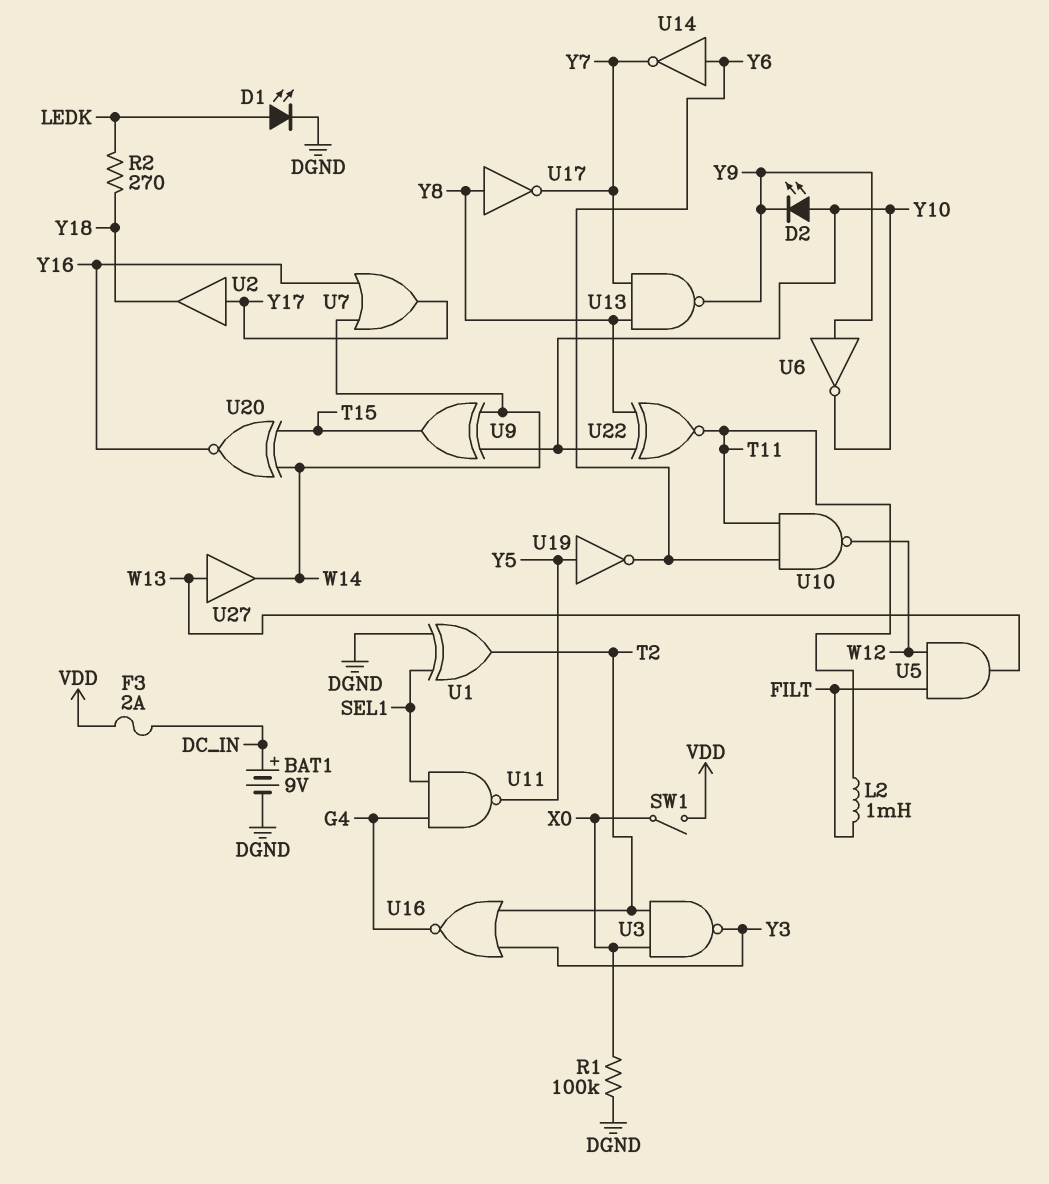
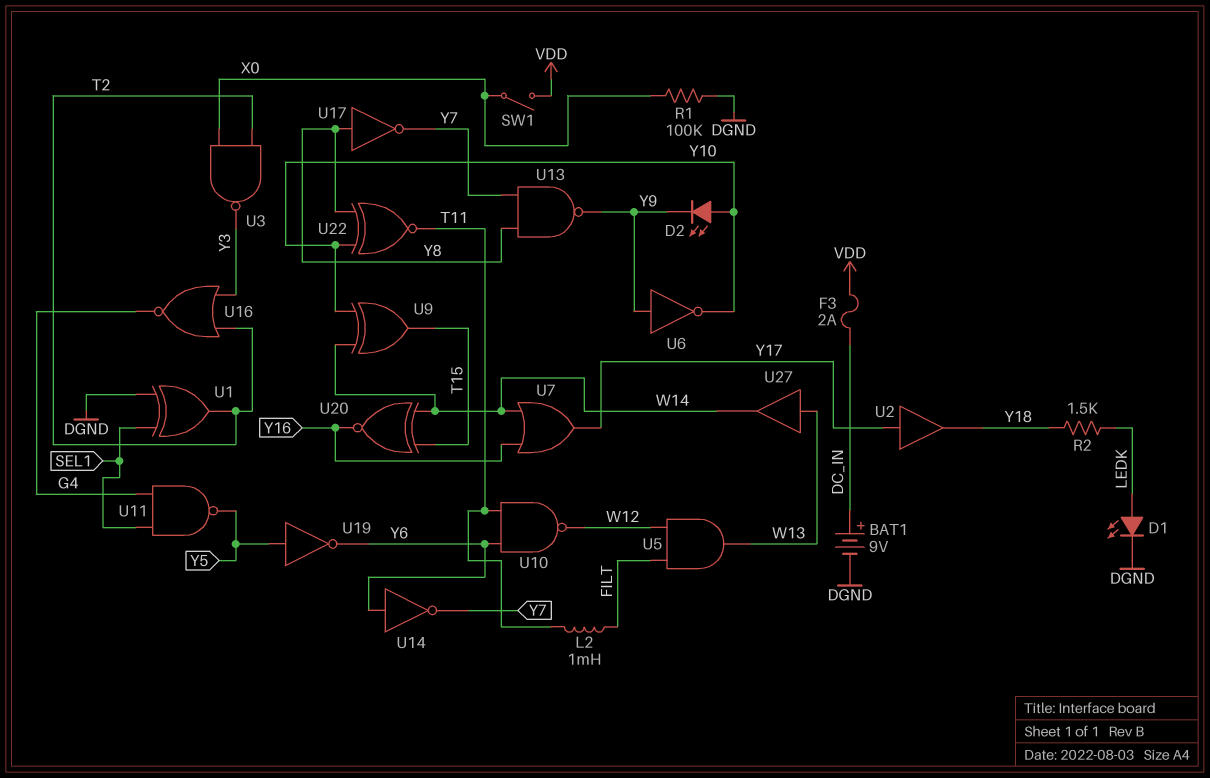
R2: 270 (LEDK, Y18) -> 1.5k (LEDK, Y18)

